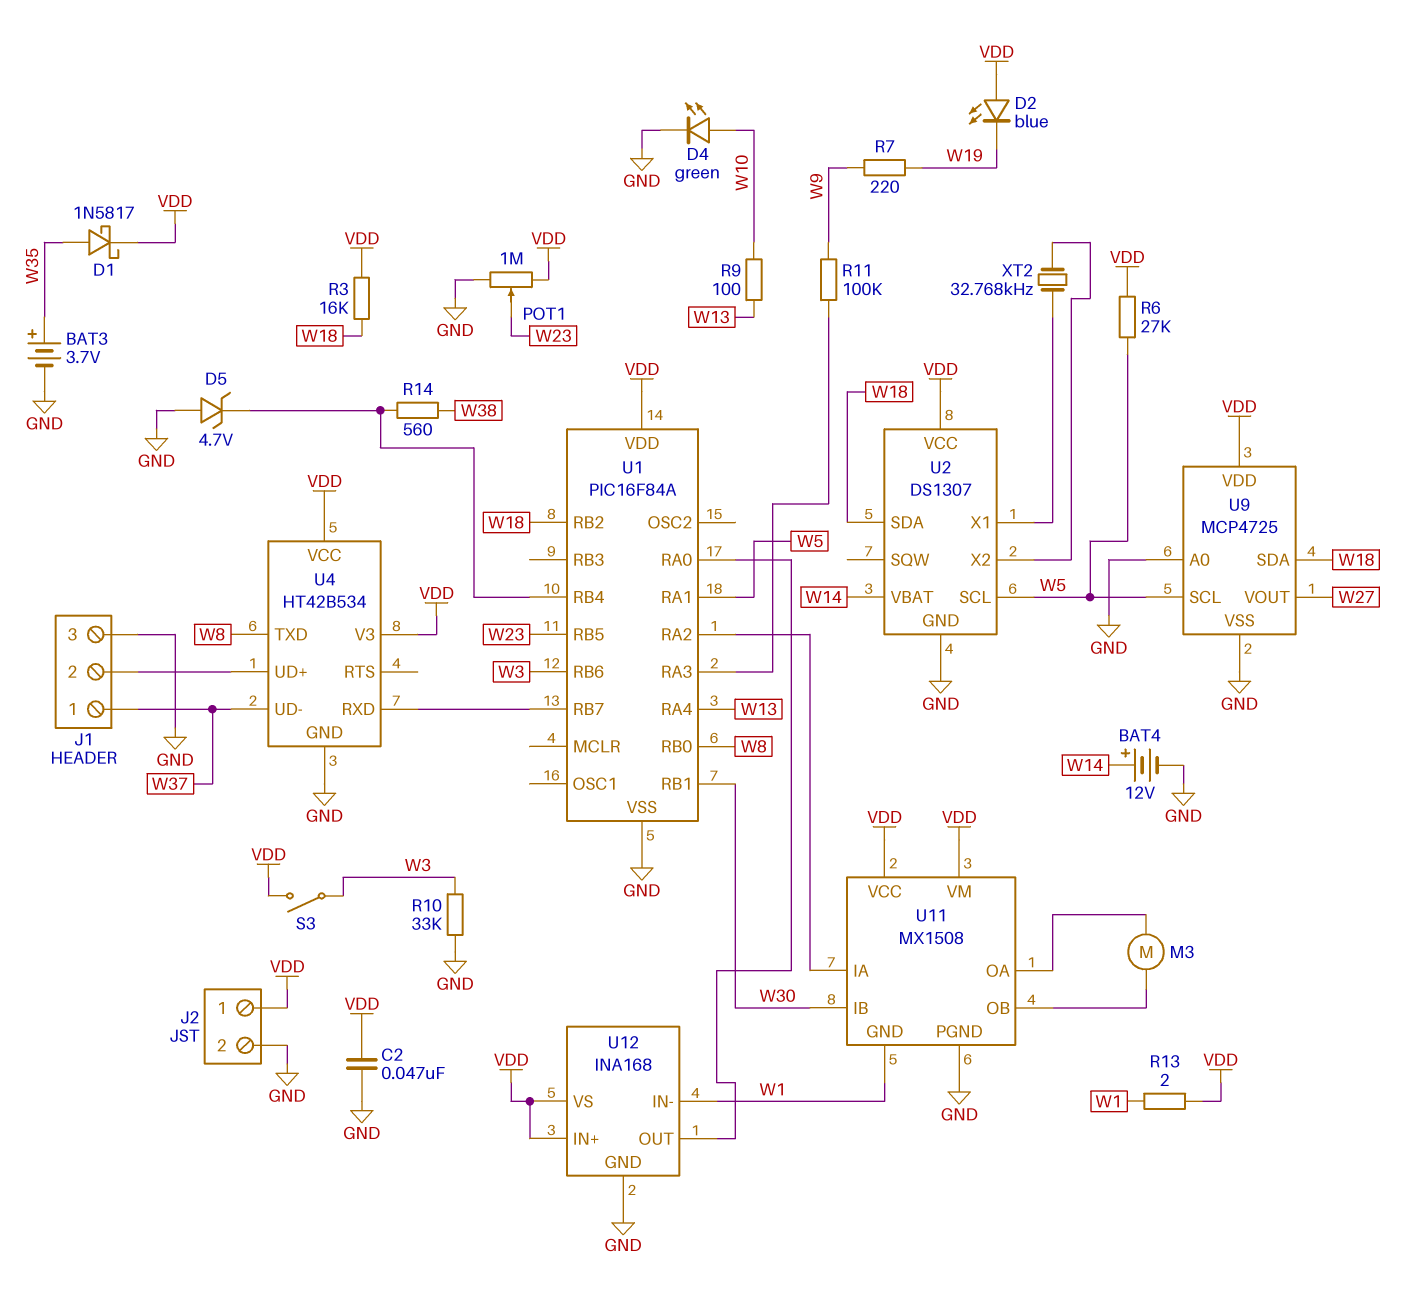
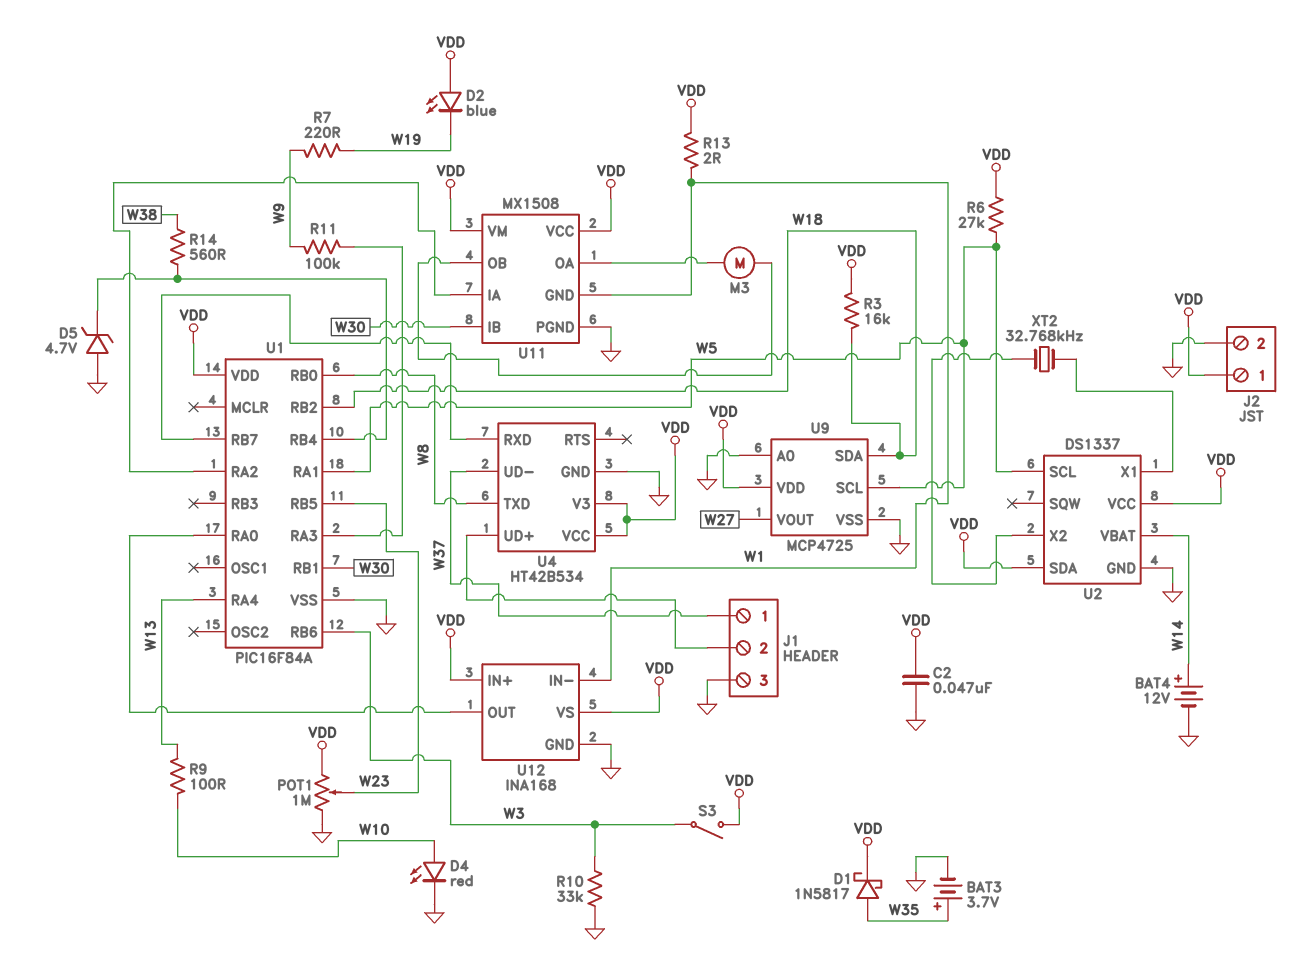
D4: LED green (A W10, K GND) -> LED red (A W10, K GND)
U2: DS1307 -> DS1337
U2 pin SDA: W18 -> VDD

